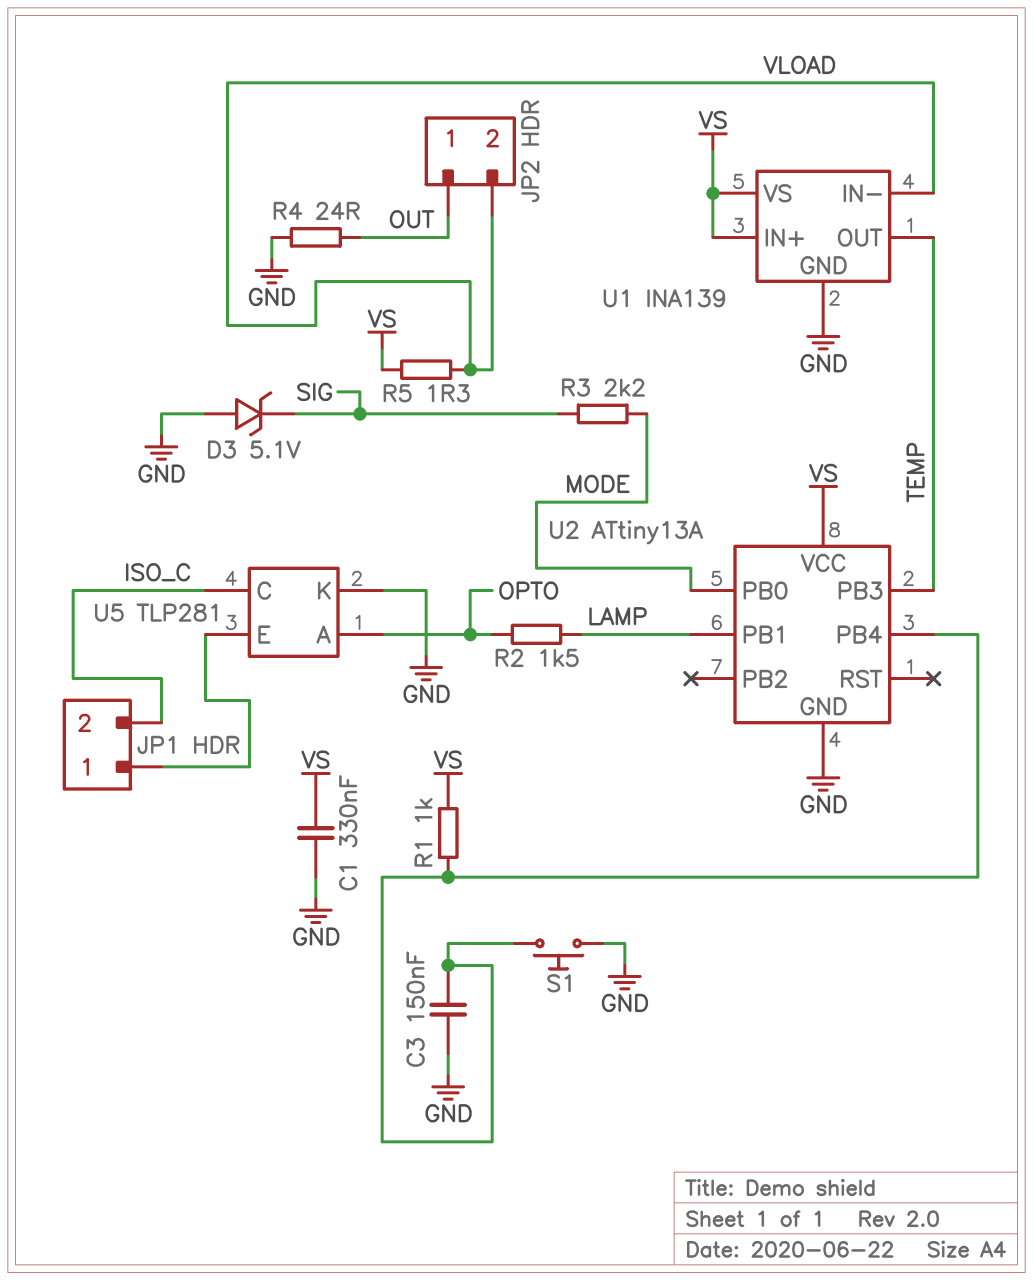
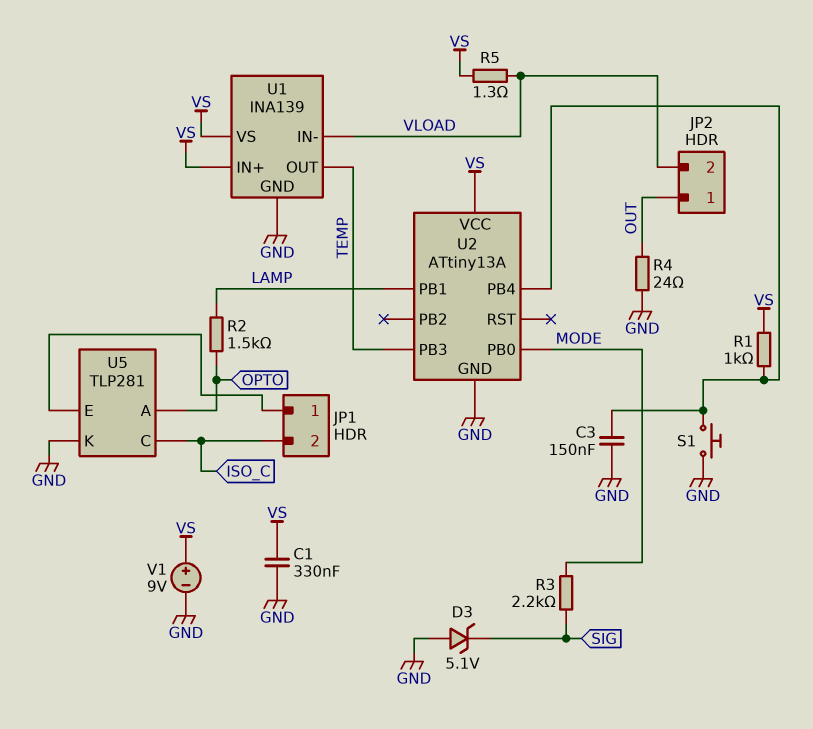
V1: none -> 9V (plus VS, minus GND)

